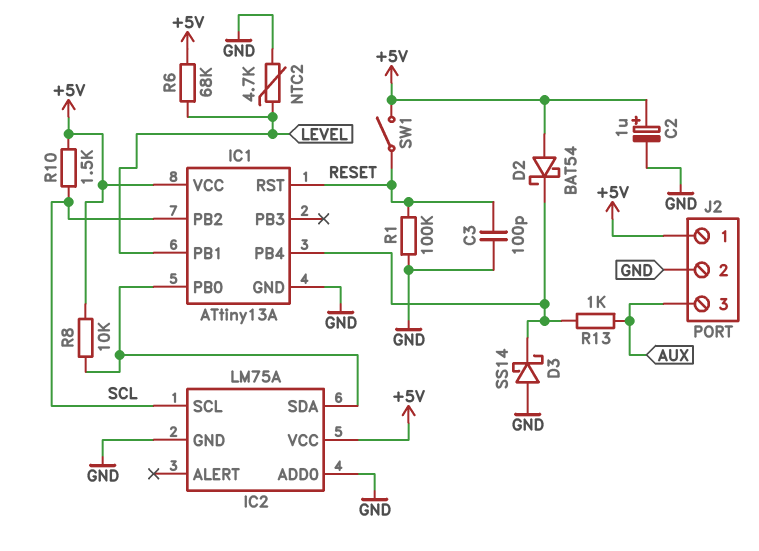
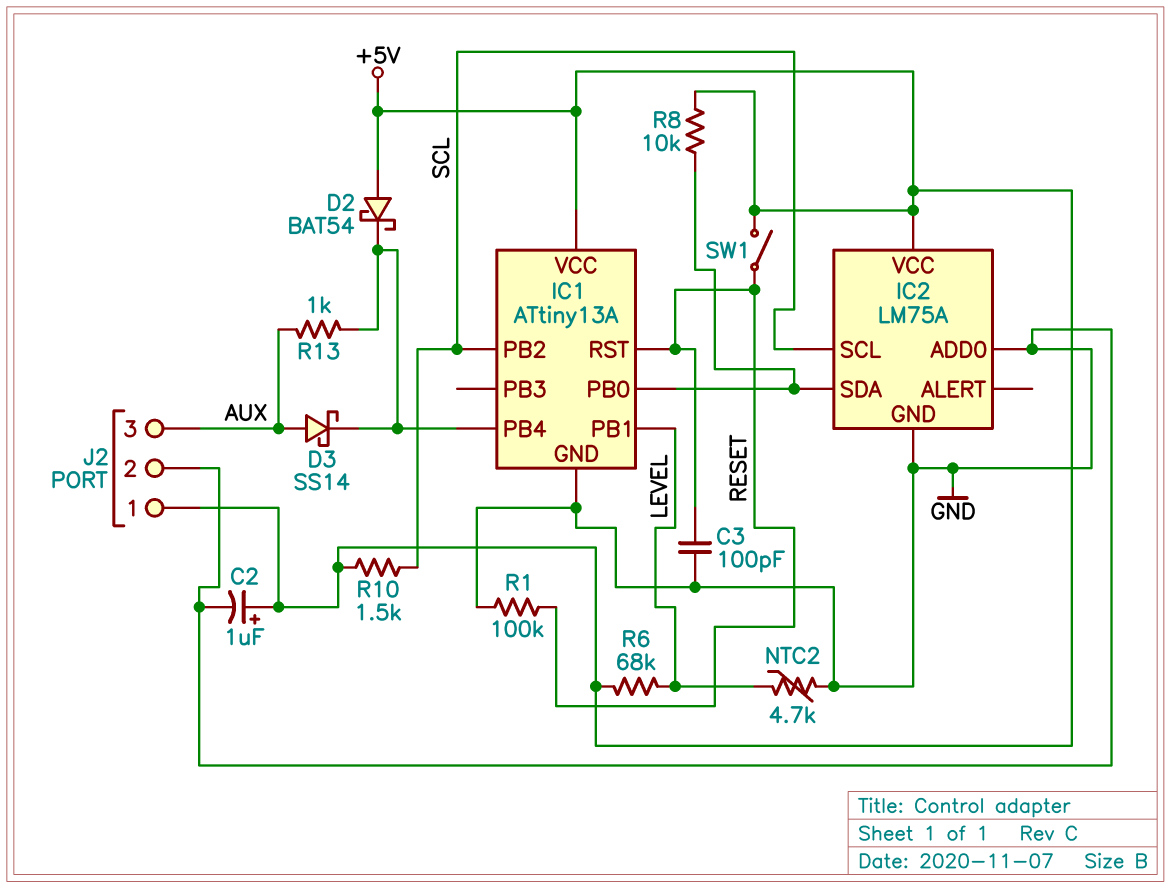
D3: schottky SS14 (A GND, K IC1/PB4) -> schottky SS14 (A AUX, K IC1/PB4)

